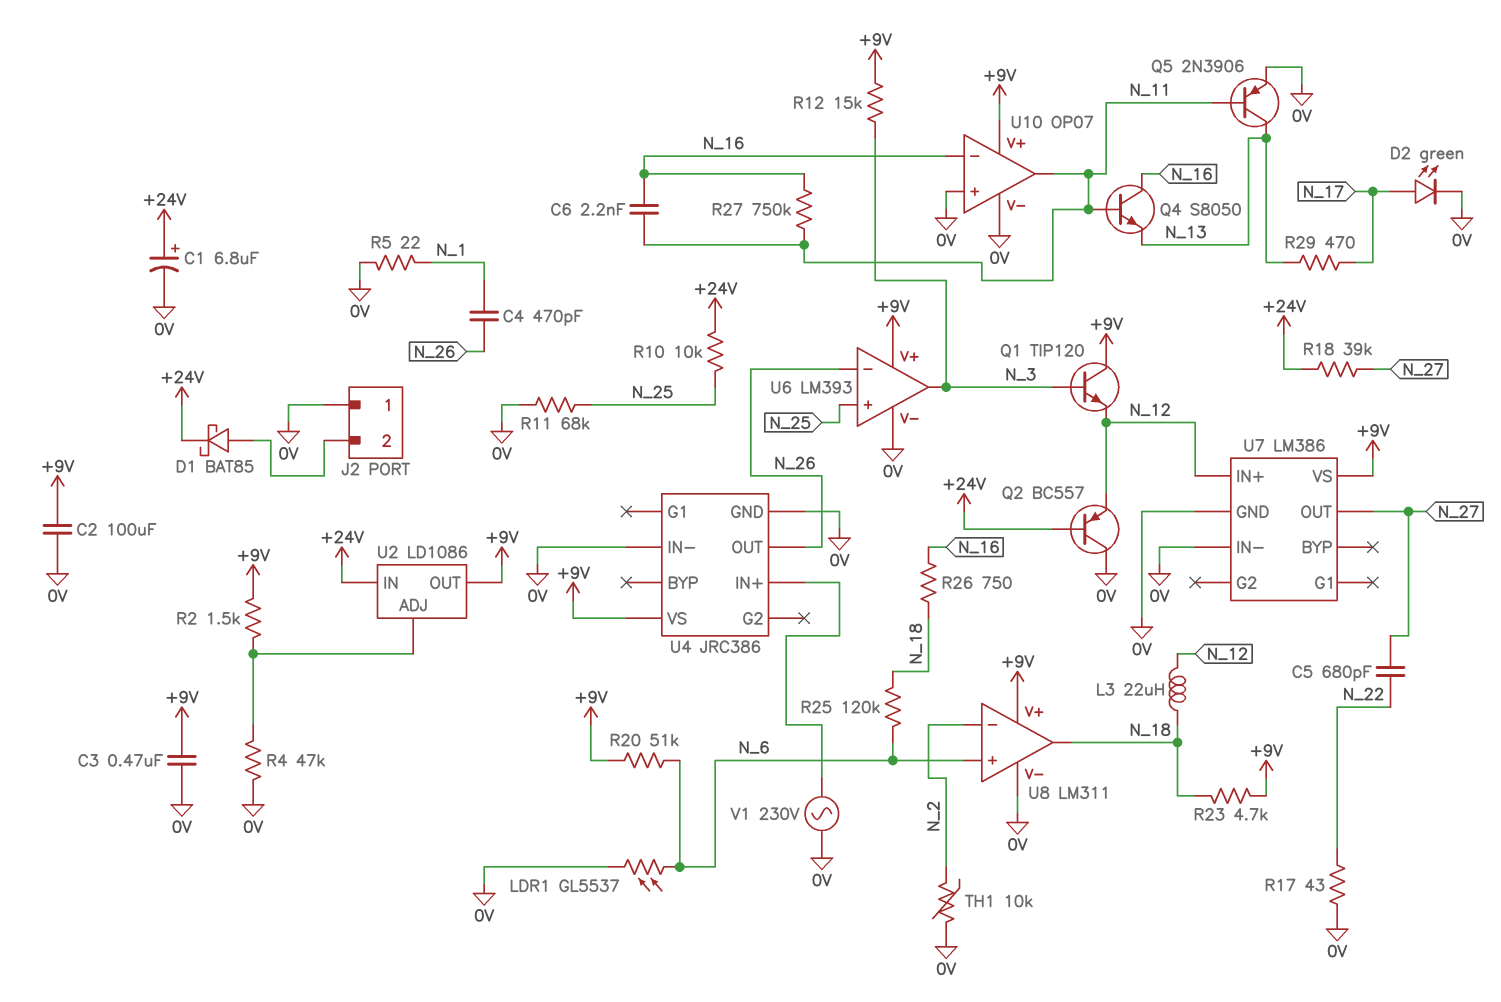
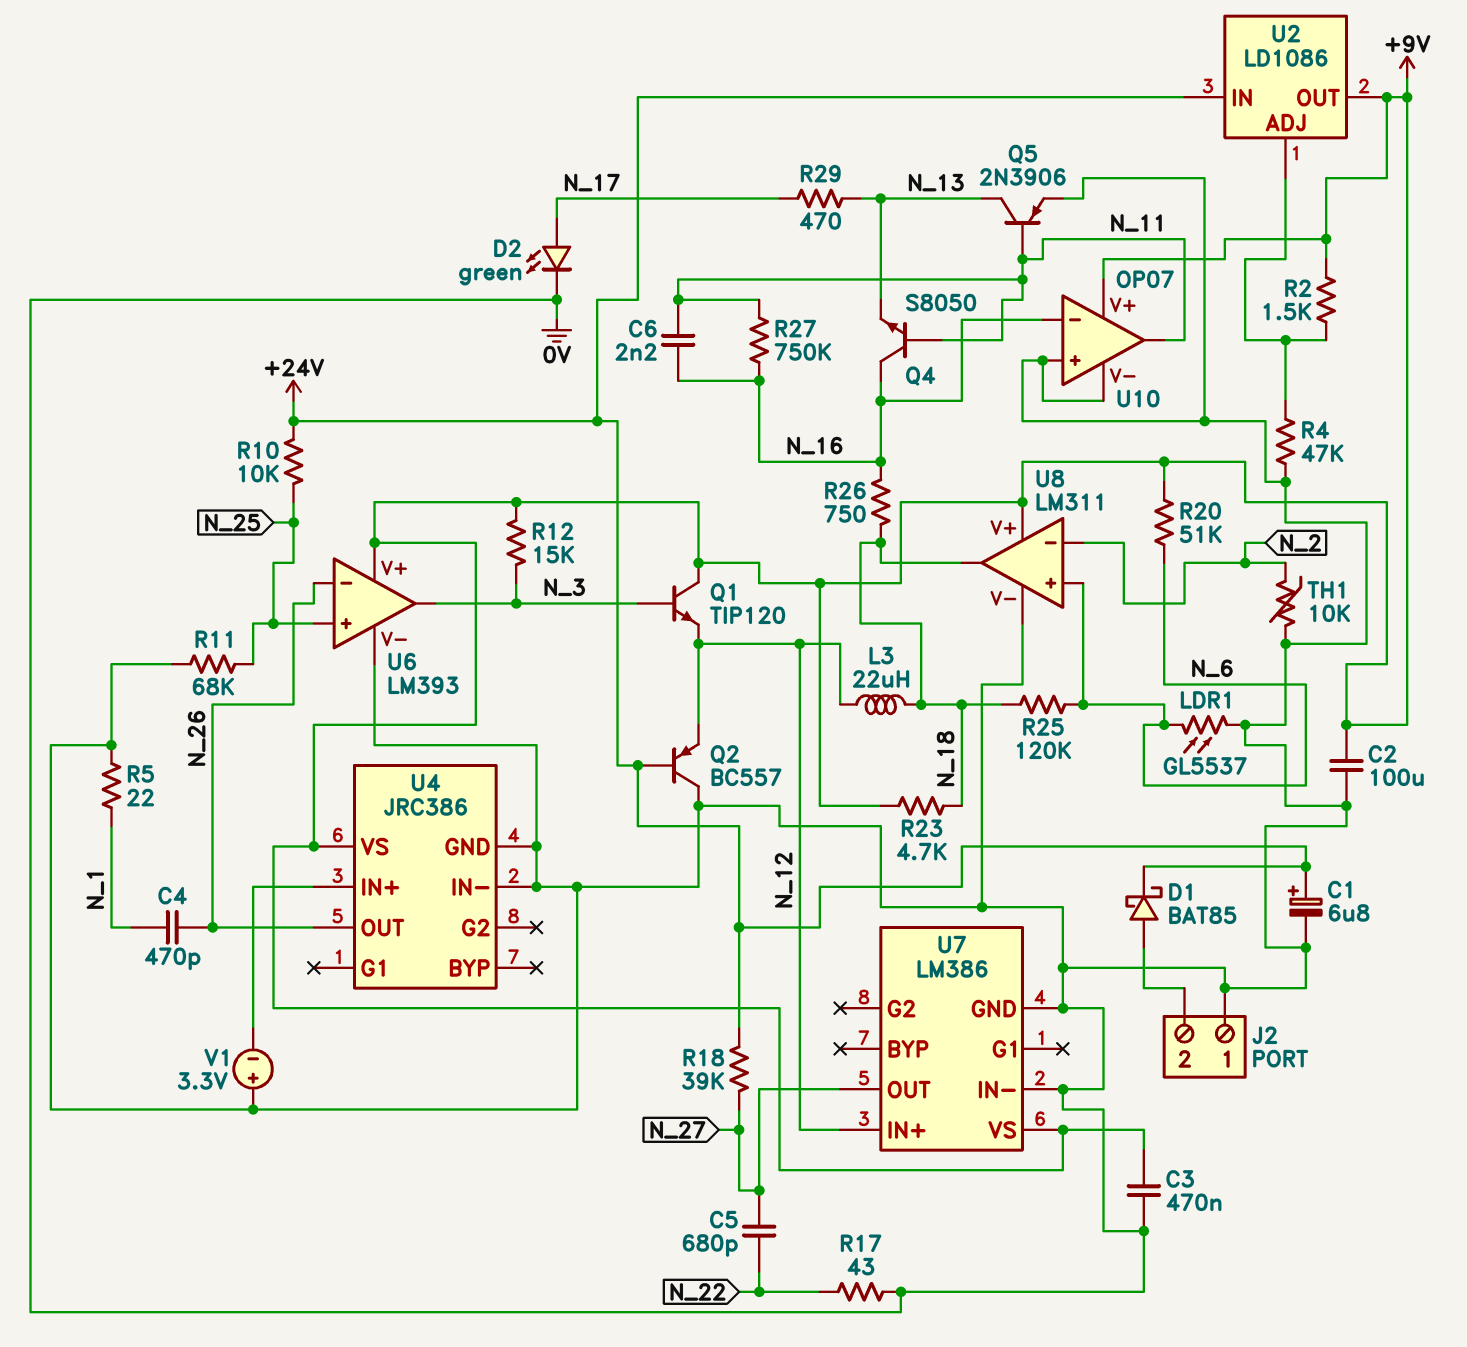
V1: AC 230V (0V, U4/IN+) -> 3.3V (plus 0V, minus U4/IN+)

